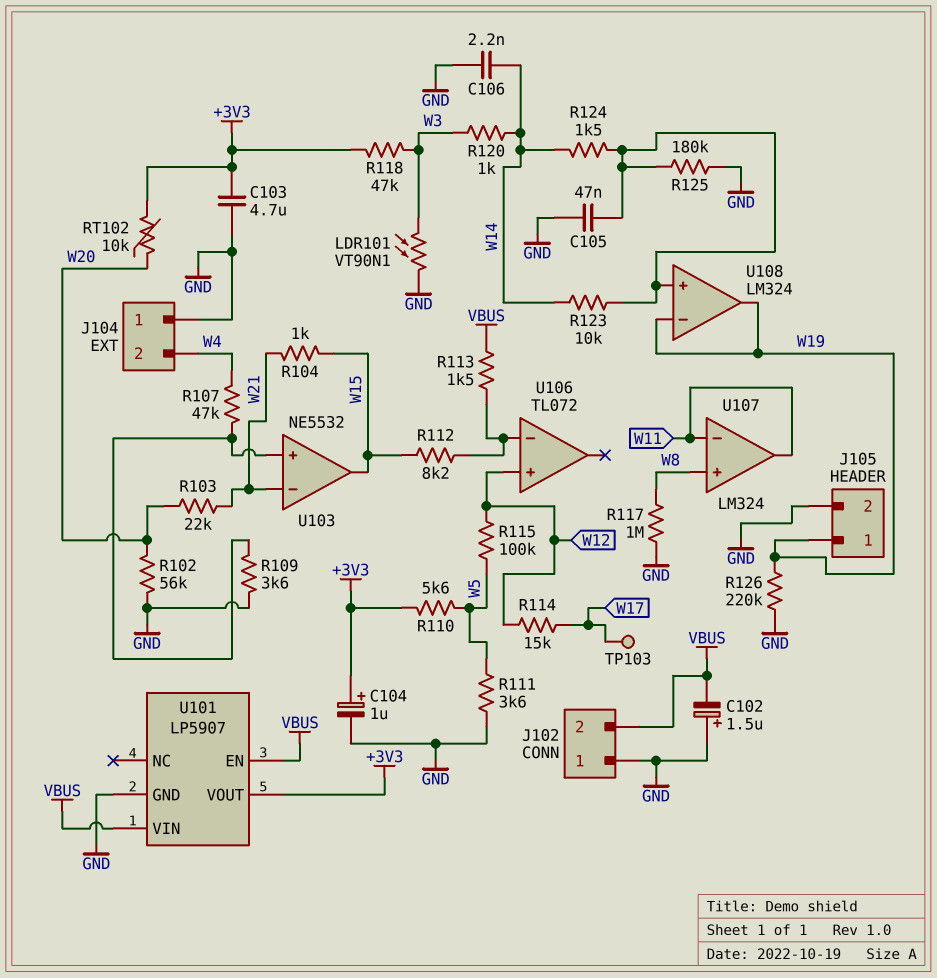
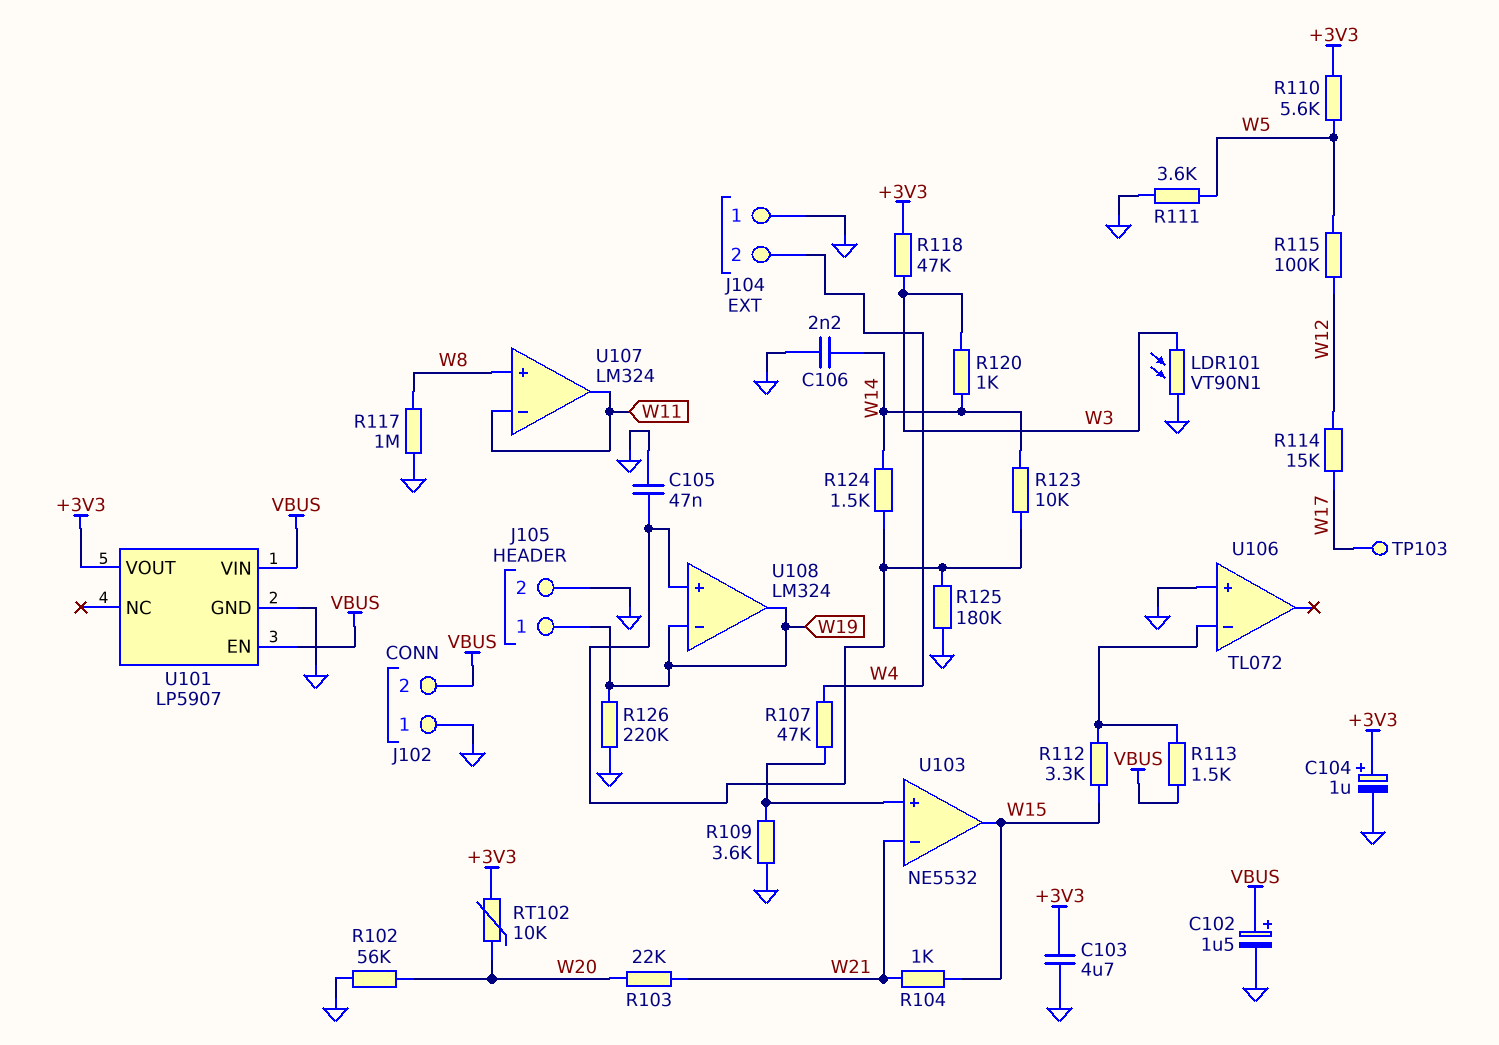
C102: 1.5uF (plus GND, minus VBUS) -> 1.5uF (plus VBUS, minus GND)
R112: 8.2k (U106/in-, W15) -> 3.3k (U106/in-, W15)
U106 pin in+: W12 -> GND

